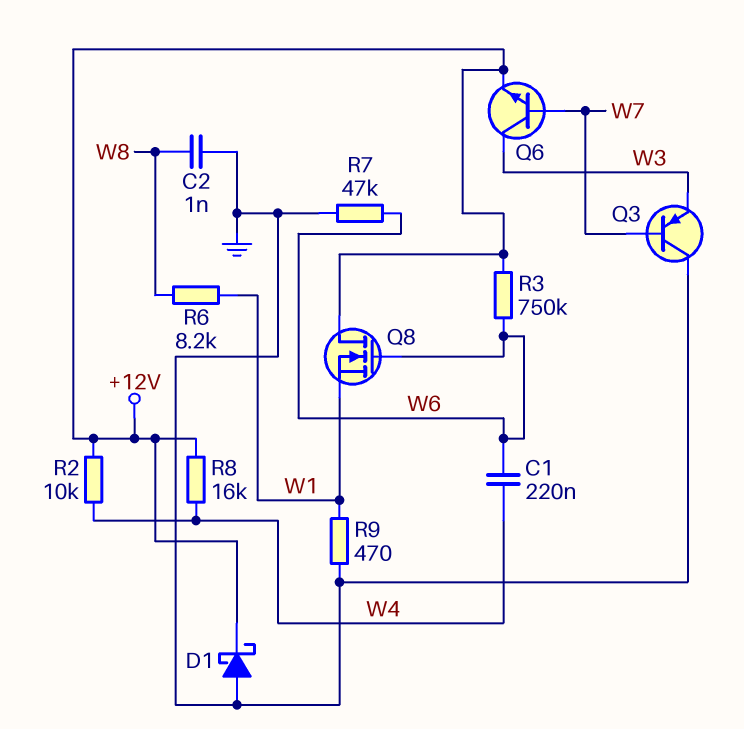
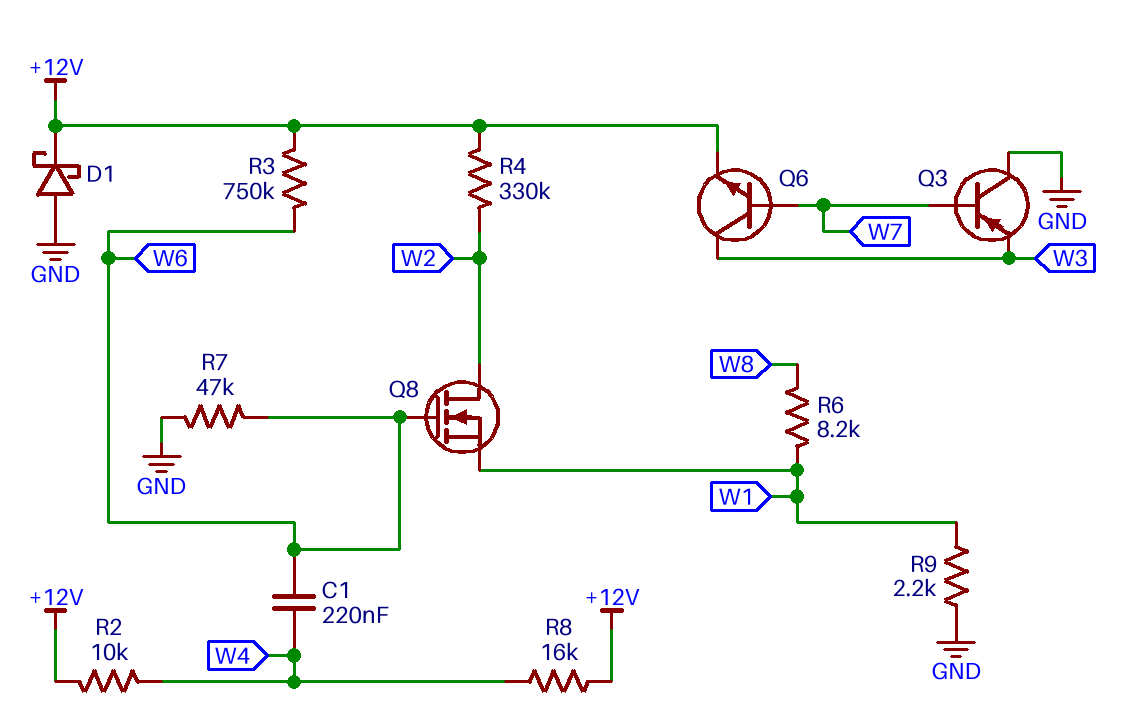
C2: 1nF (GND, W8) -> none
Q8: NMOS (G W6, D +12V, S W1) -> NMOS (G W6, D W2, S W1)
R4: none -> 330k (+12V, W2)
R9: 470 (GND, W1) -> 2.2k (GND, W1)

